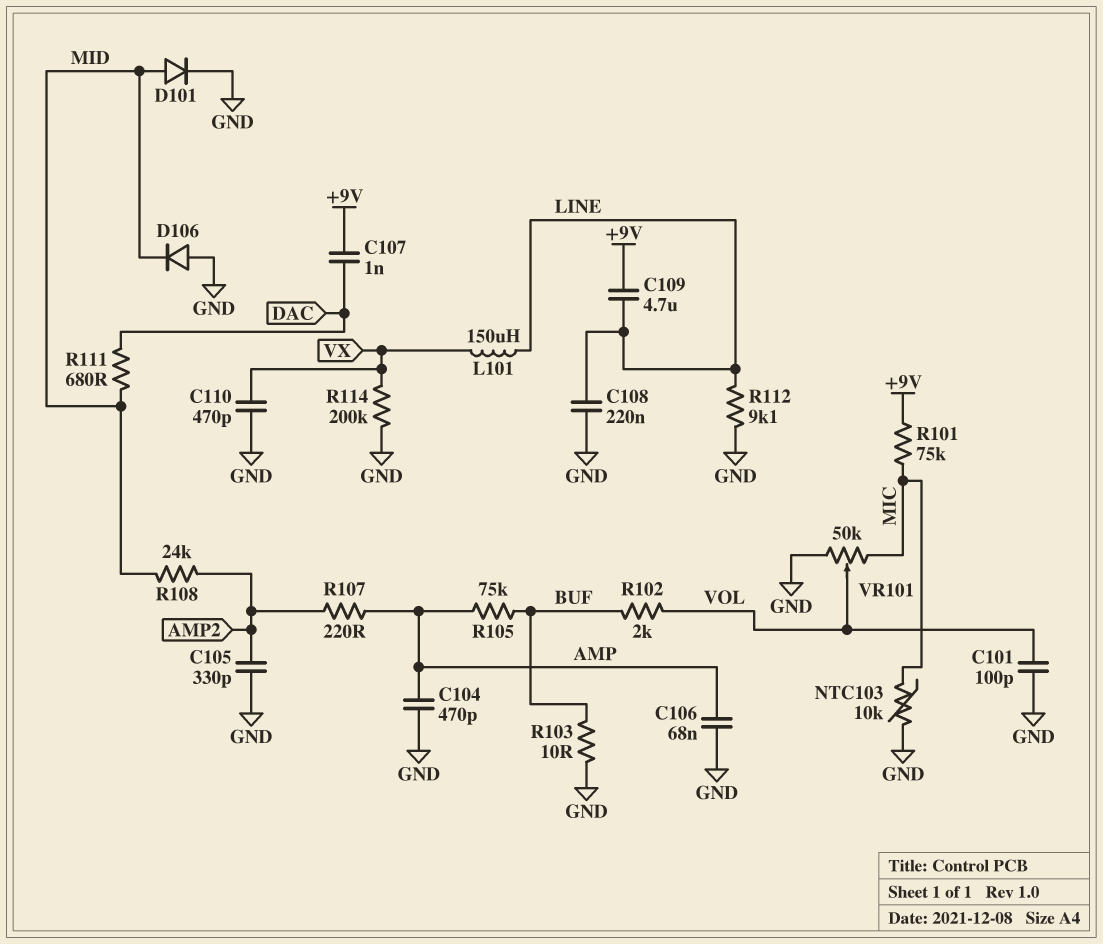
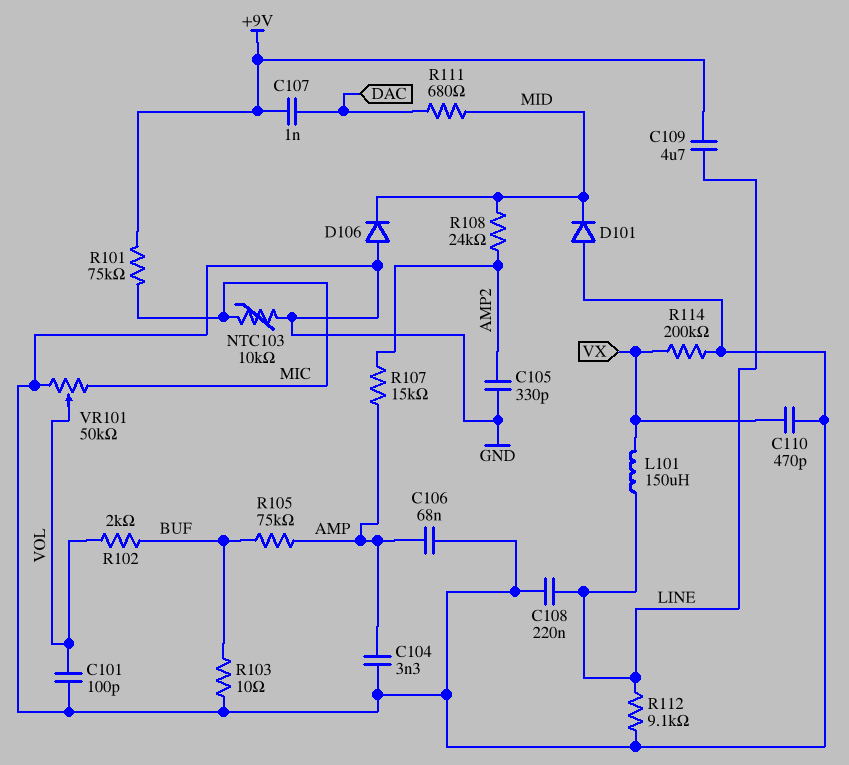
C104: 470pF (AMP, GND) -> 3.3nF (AMP, GND)
D101: diode (A MID, K GND) -> diode (A GND, K MID)
R107: 220 (AMP, AMP2) -> 15k (AMP, AMP2)

